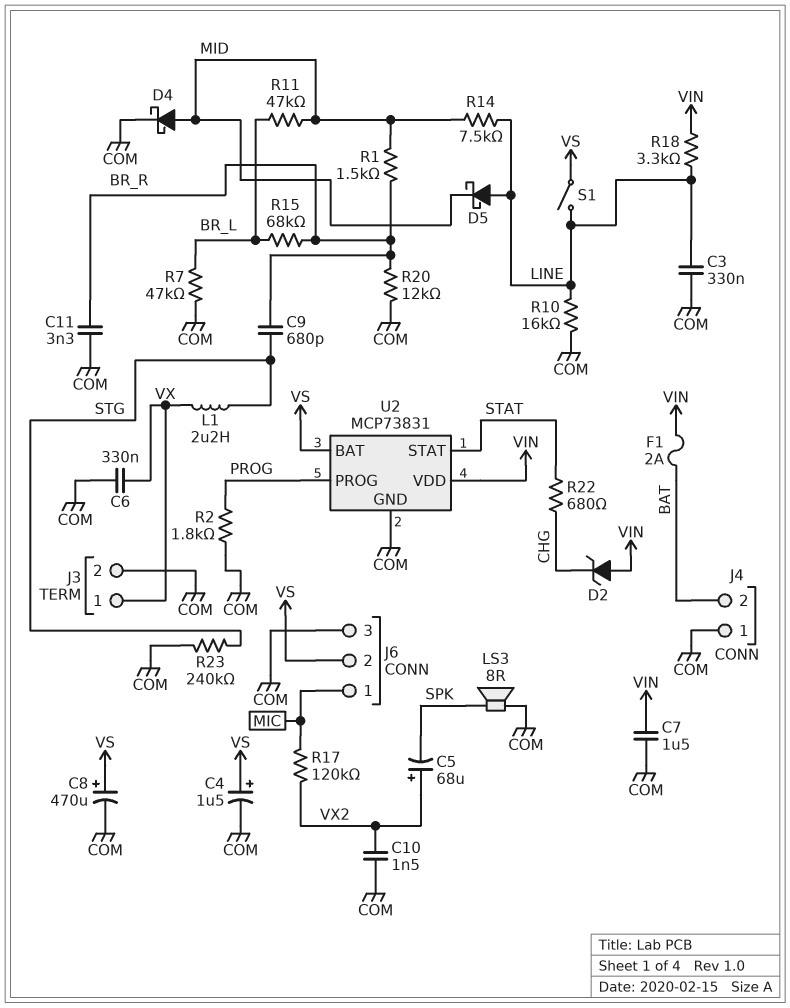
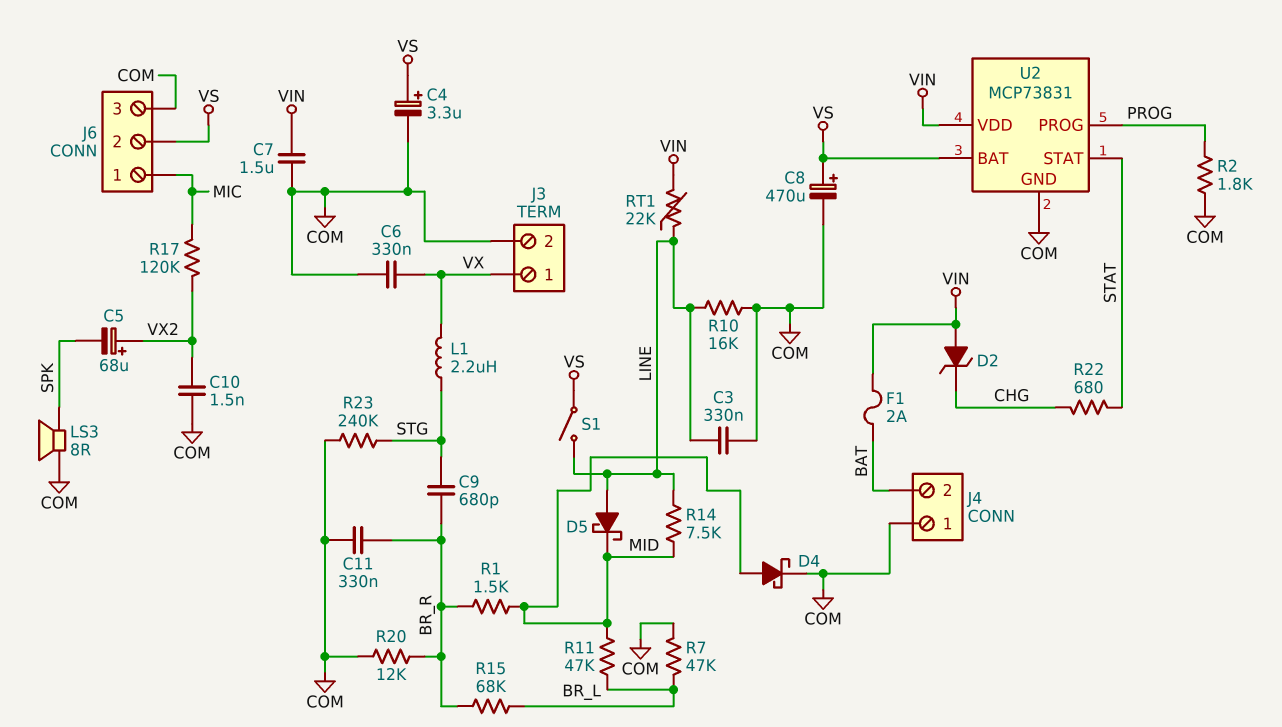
C4: 1.5uF (plus VS, minus COM) -> 3.3uF (plus VS, minus COM)
C11: 3.3nF (BR_R, COM) -> 330nF (BR_R, COM)
R18: 3.3k (LINE, VIN) -> none
RT1: none -> 22k (LINE, VIN)

